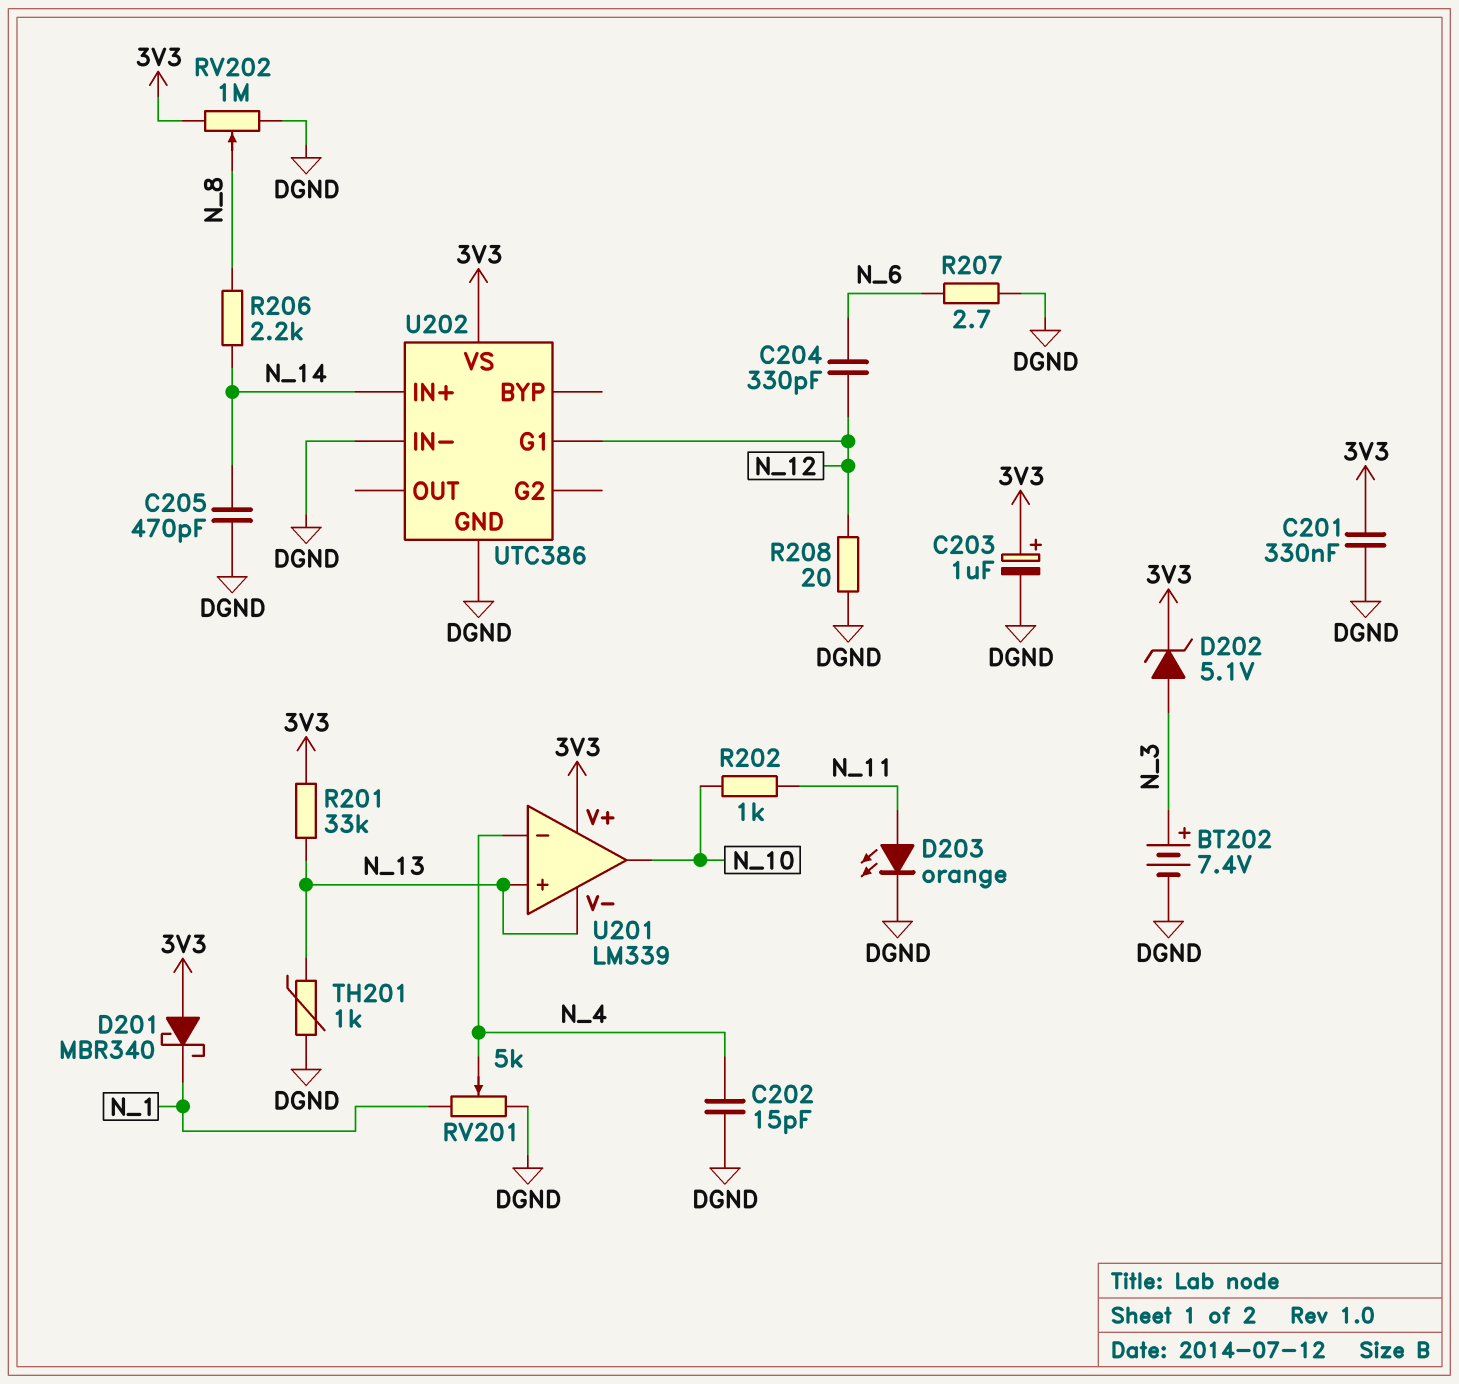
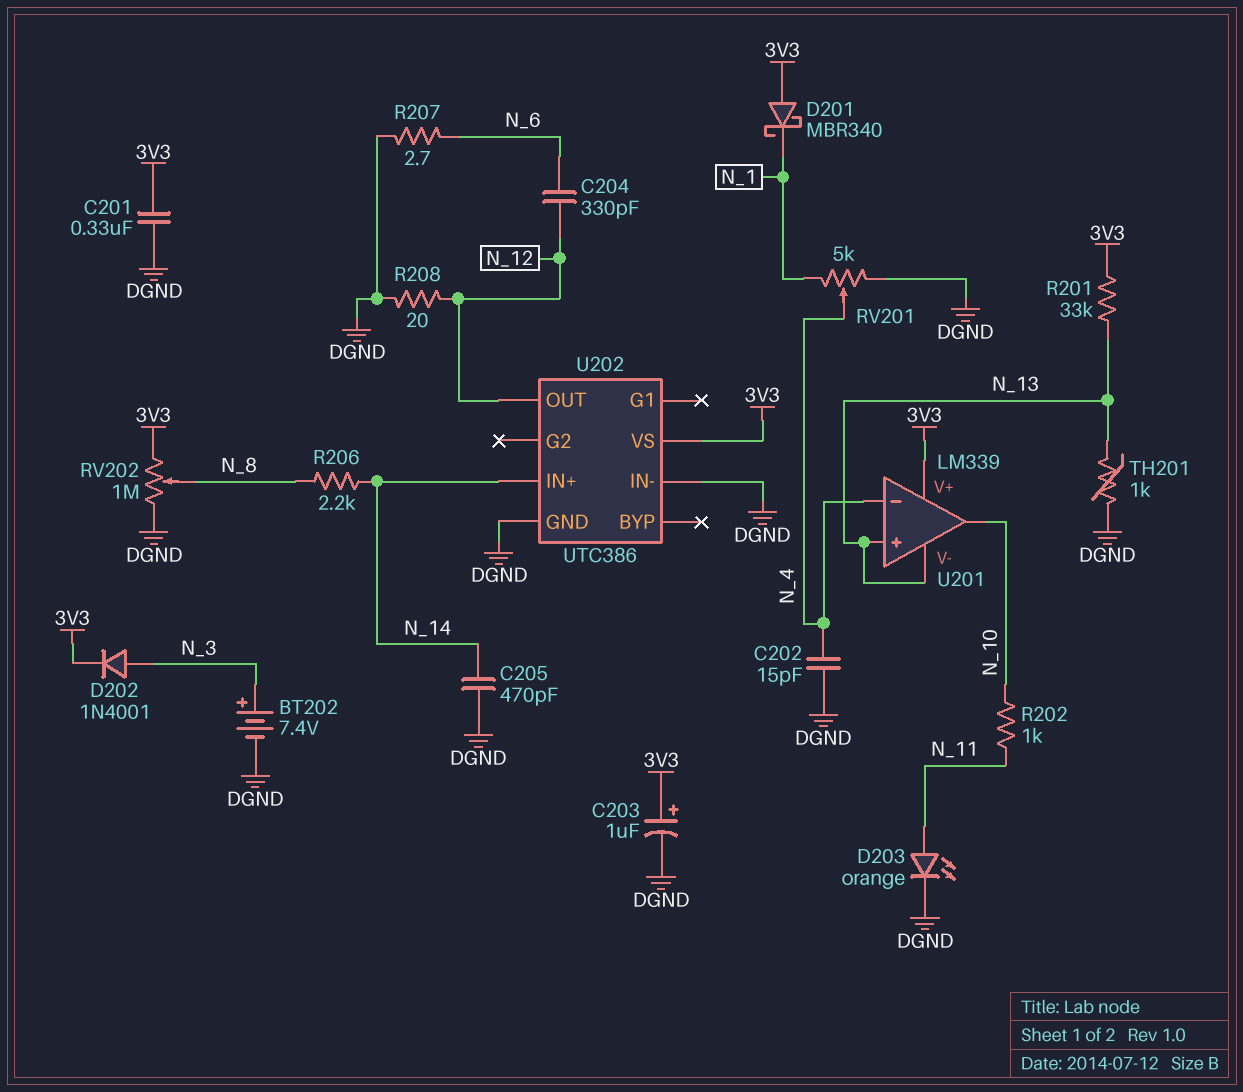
D202: zener 5.1V (A N_3, K 3V3) -> diode 1N4001 (A N_3, K 3V3)
U202 pin G1: N_12 -> none
U202 pin OUT: none -> N_12

